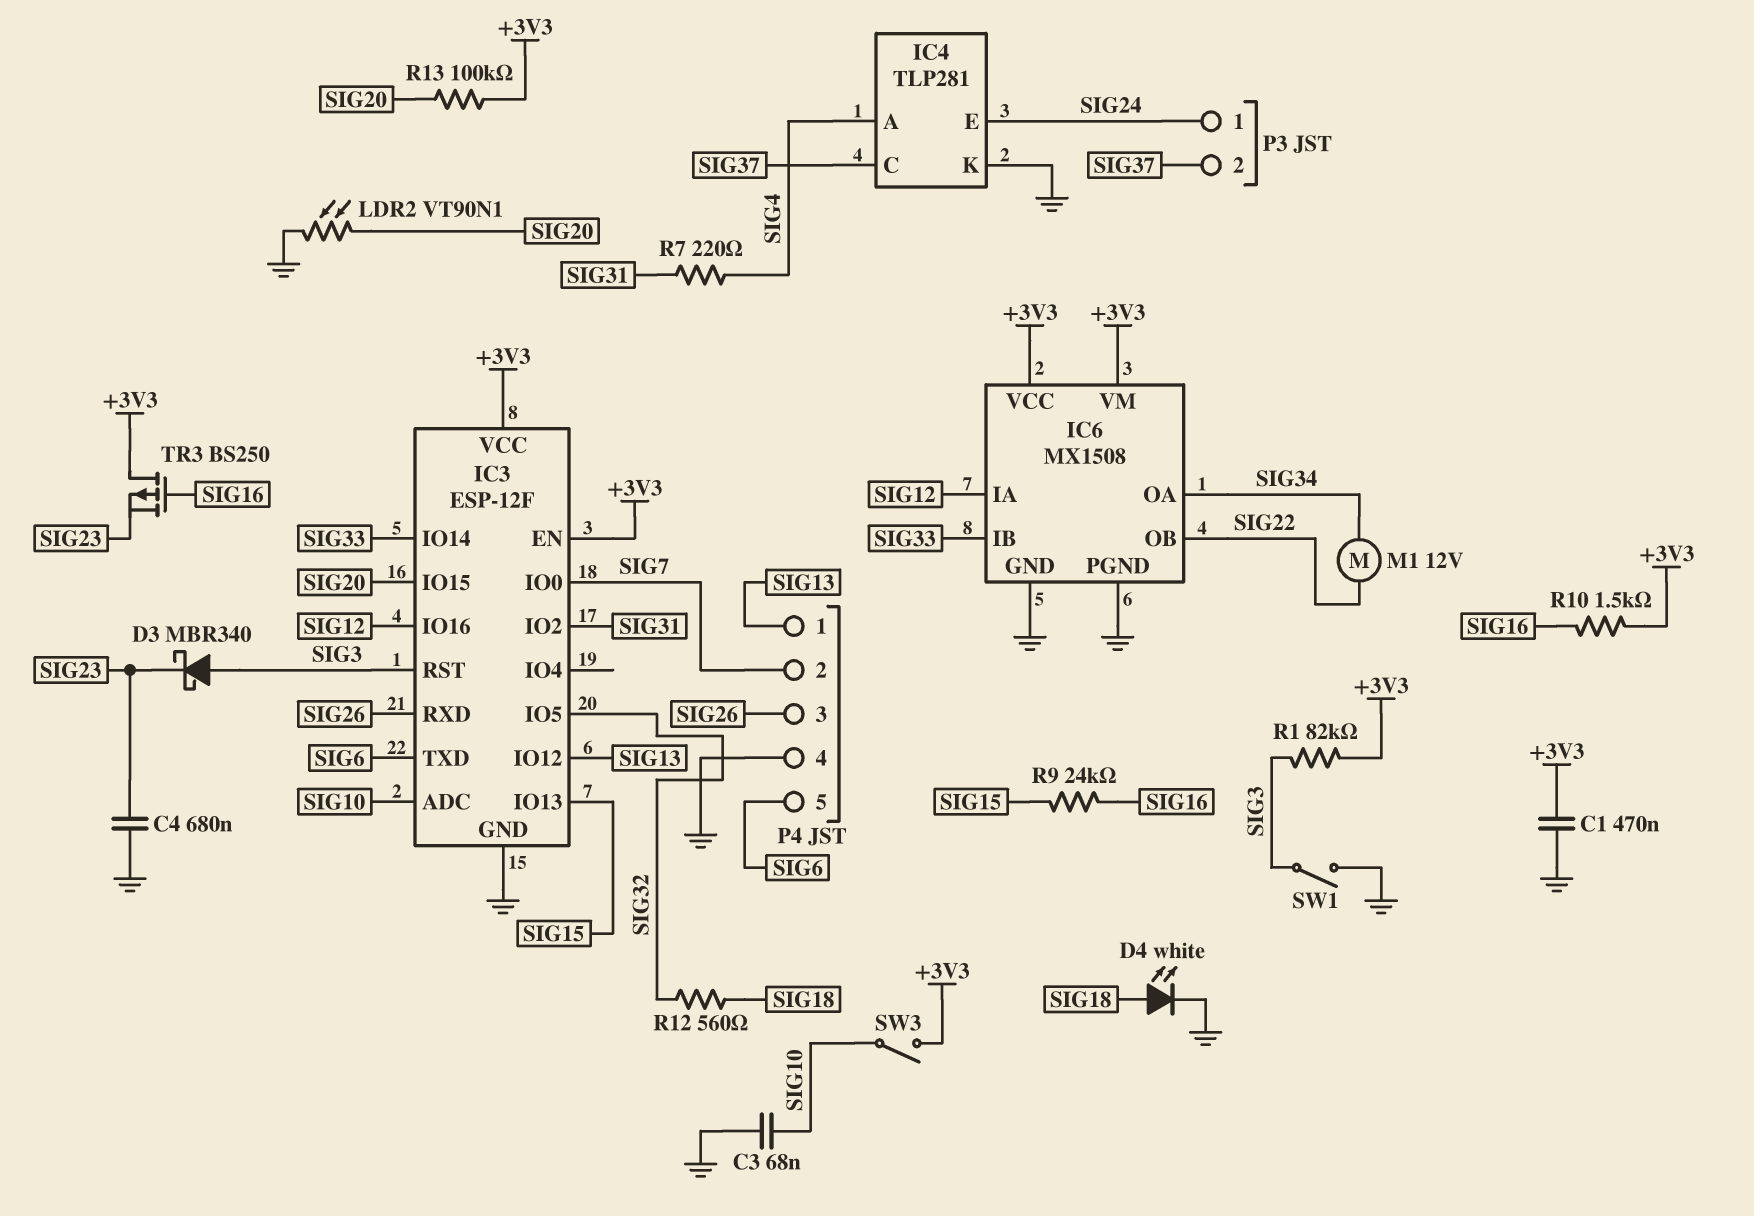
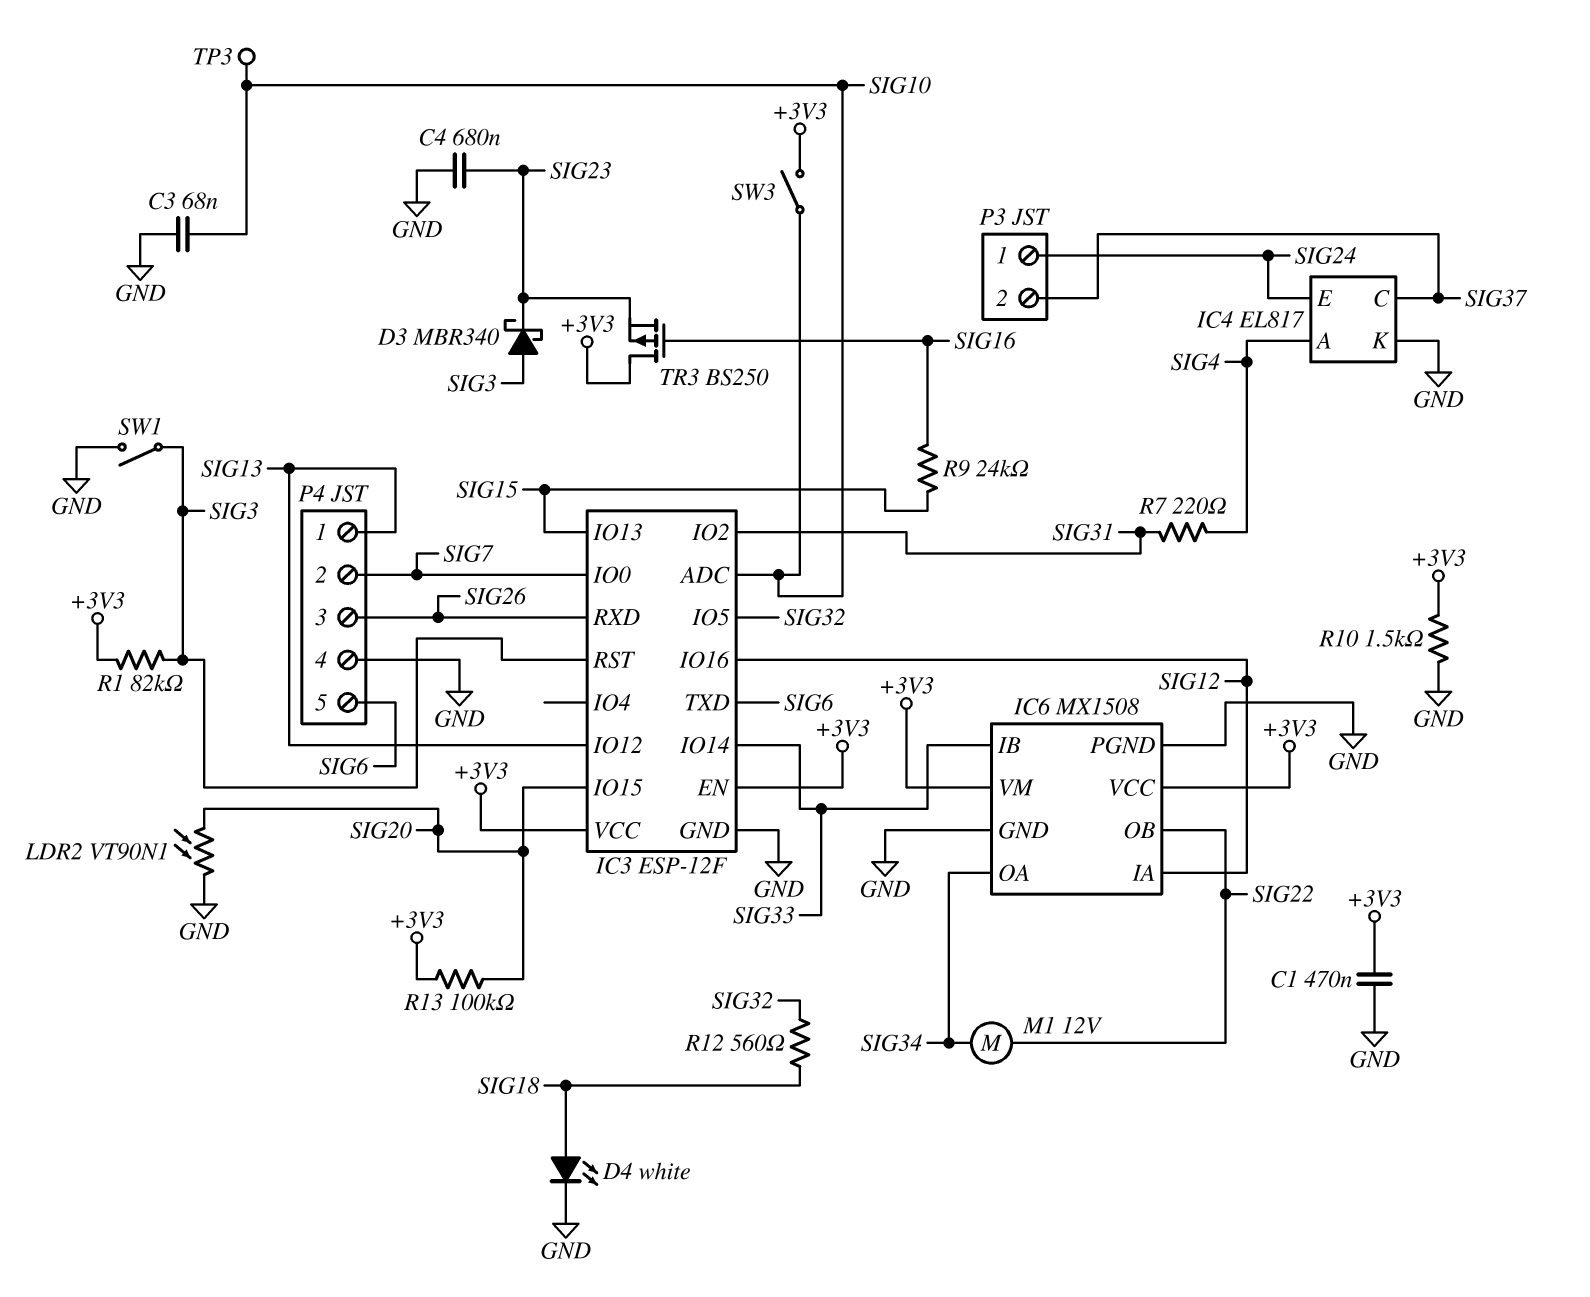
IC4: TLP281 -> EL817
R10: 1.5k (+3V3, SIG16) -> 1.5k (+3V3, GND)
TP3: none -> test point (SIG10)

